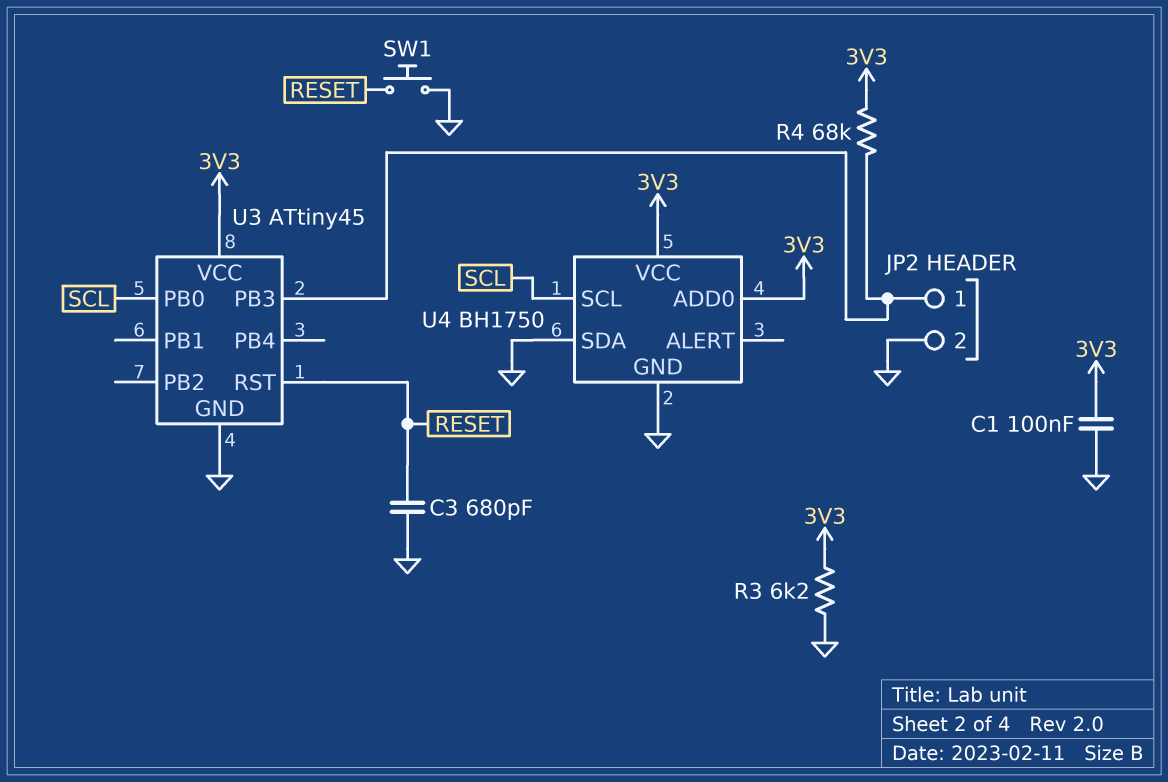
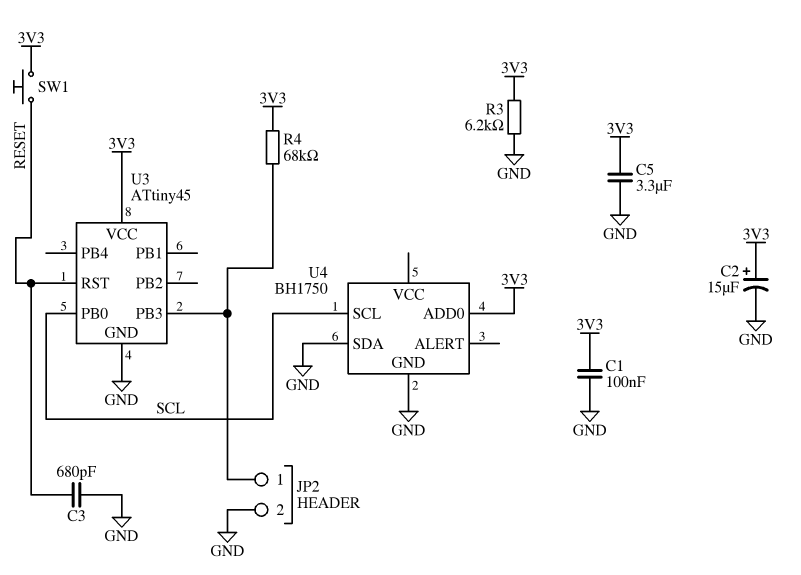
C2: none -> 15uF (plus 3V3, minus GND)
C5: none -> 3.3uF (3V3, GND)
SW1: button (GND, RESET) -> button (3V3, RESET)
U4 pin VCC: 3V3 -> none

